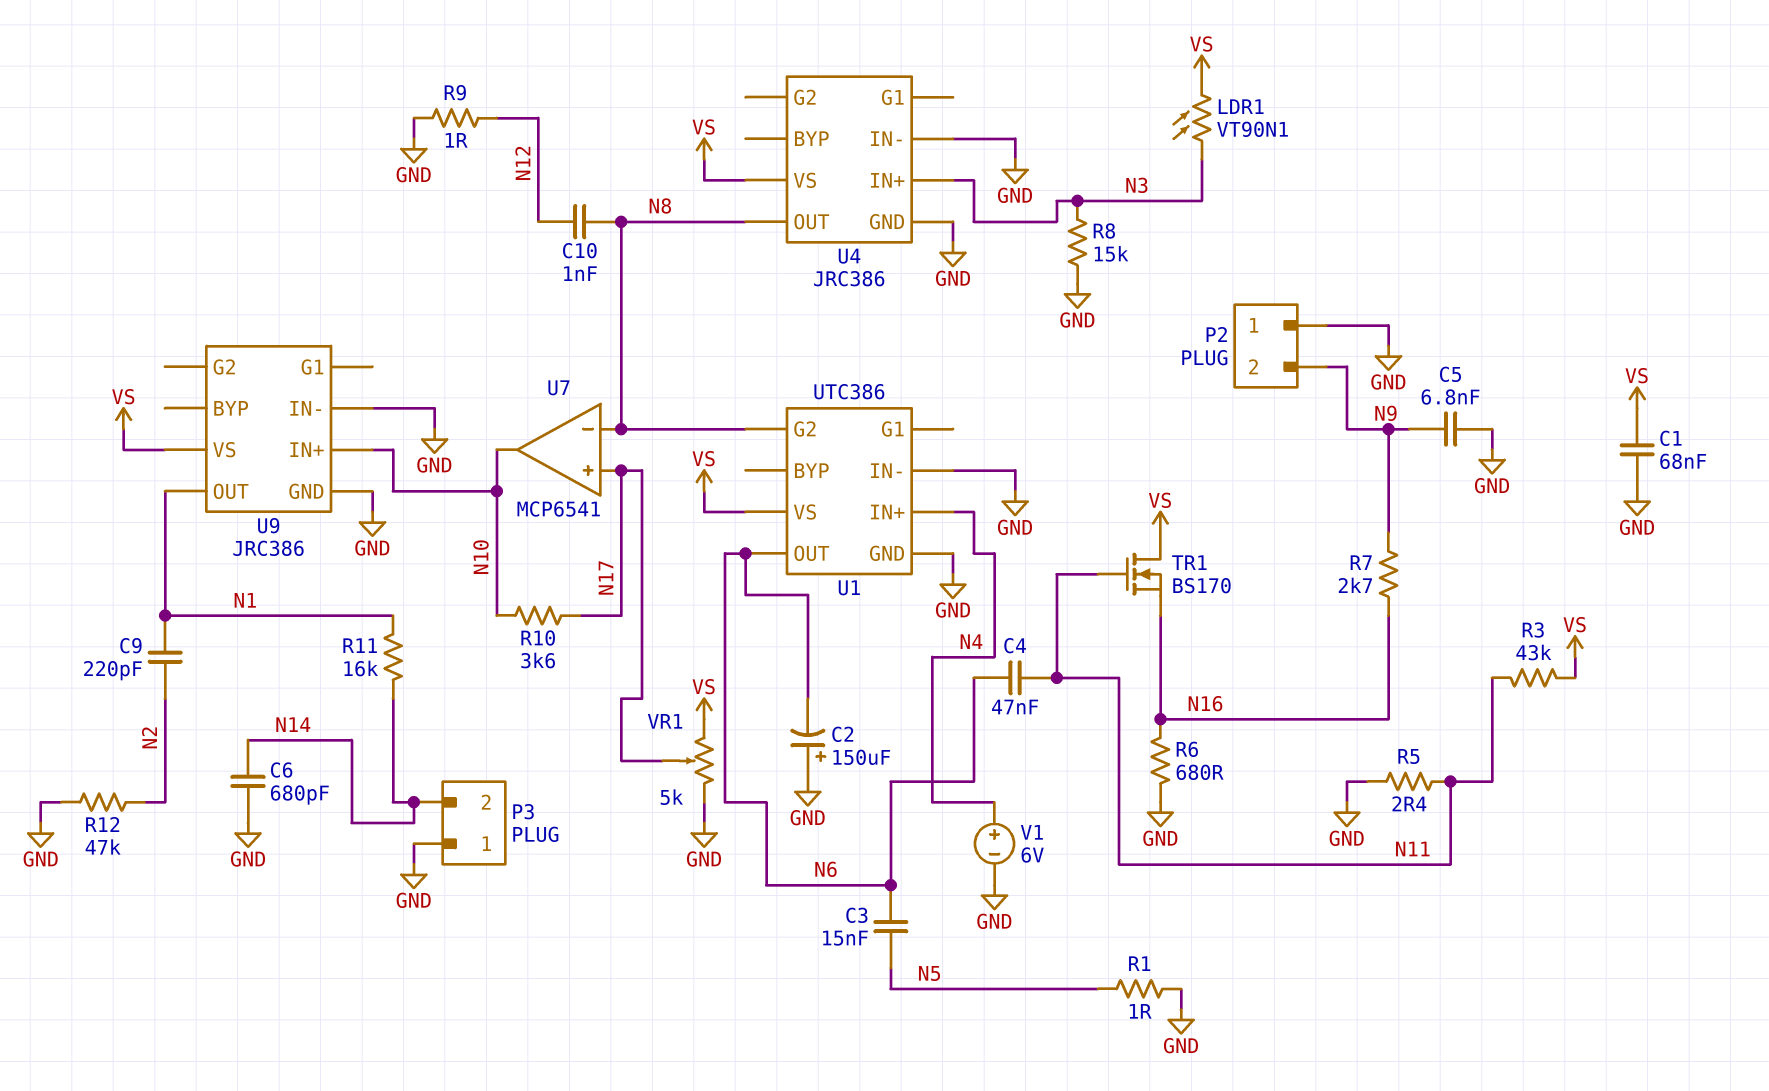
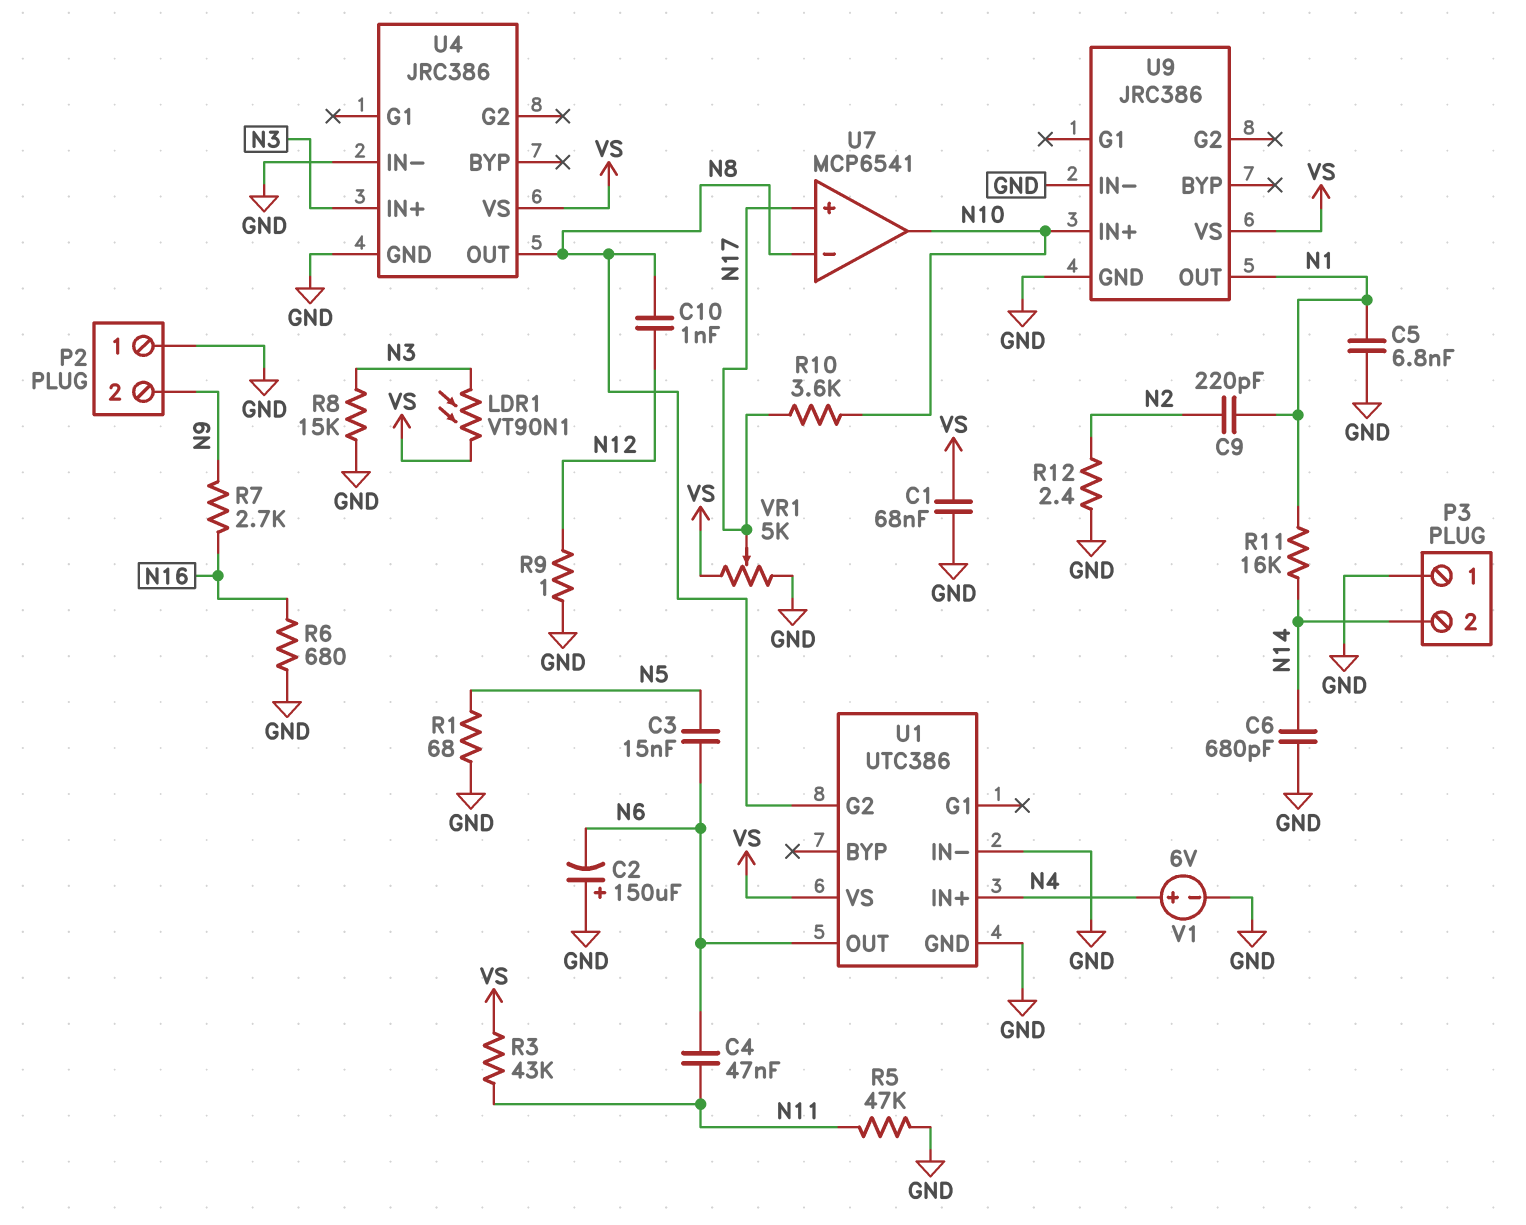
C5: 6.8nF (GND, N9) -> 6.8nF (GND, N1)
R1: 1 (GND, N5) -> 68 (GND, N5)
R5: 2.4 (GND, N11) -> 47k (GND, N11)
R12: 47k (GND, N2) -> 2.4 (GND, N2)
TR1: NMOS BS170 (G N11, D VS, S N16) -> none

